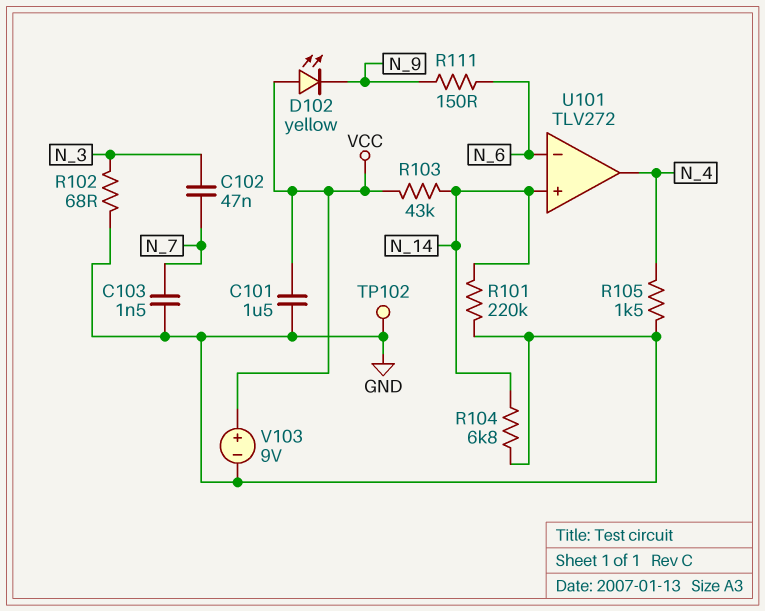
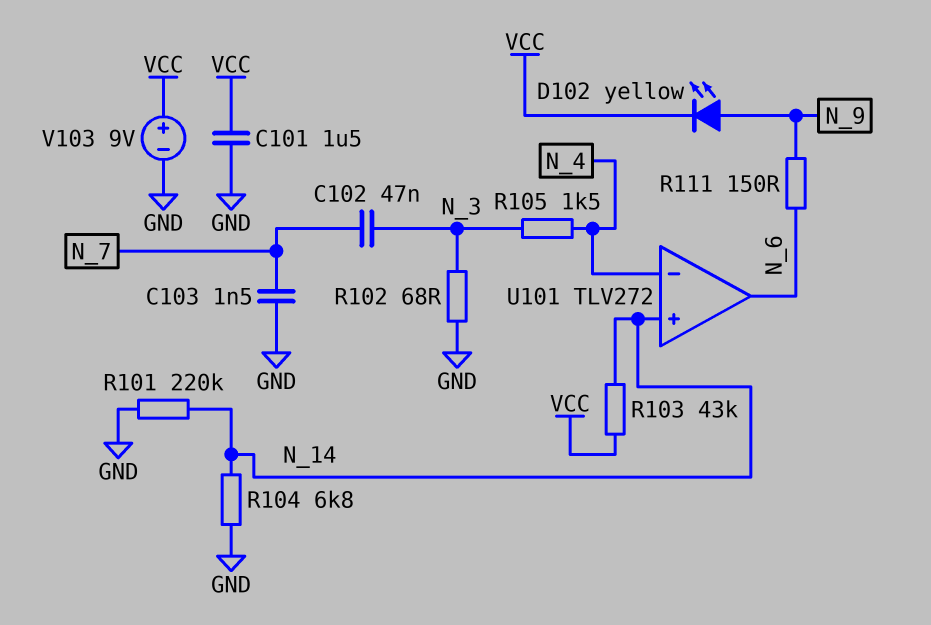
D102: LED yellow (A VCC, K N_9) -> LED yellow (A N_9, K VCC)
R105: 1.5k (GND, N_4) -> 1.5k (N_3, N_4)
TP102: test point (GND) -> none
U101 pin in-: N_6 -> N_4
U101 pin out: N_4 -> N_6

